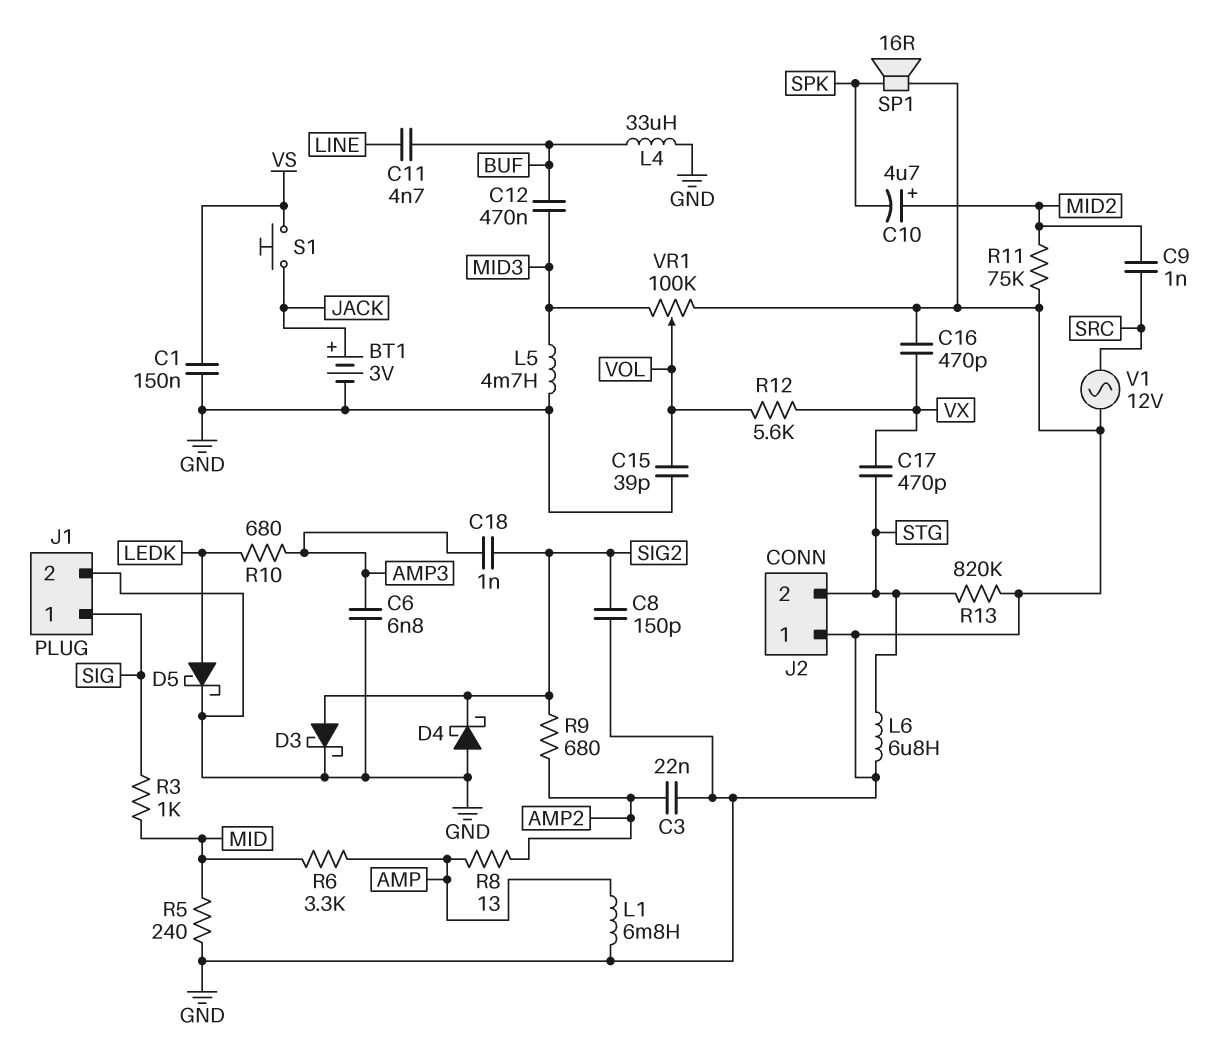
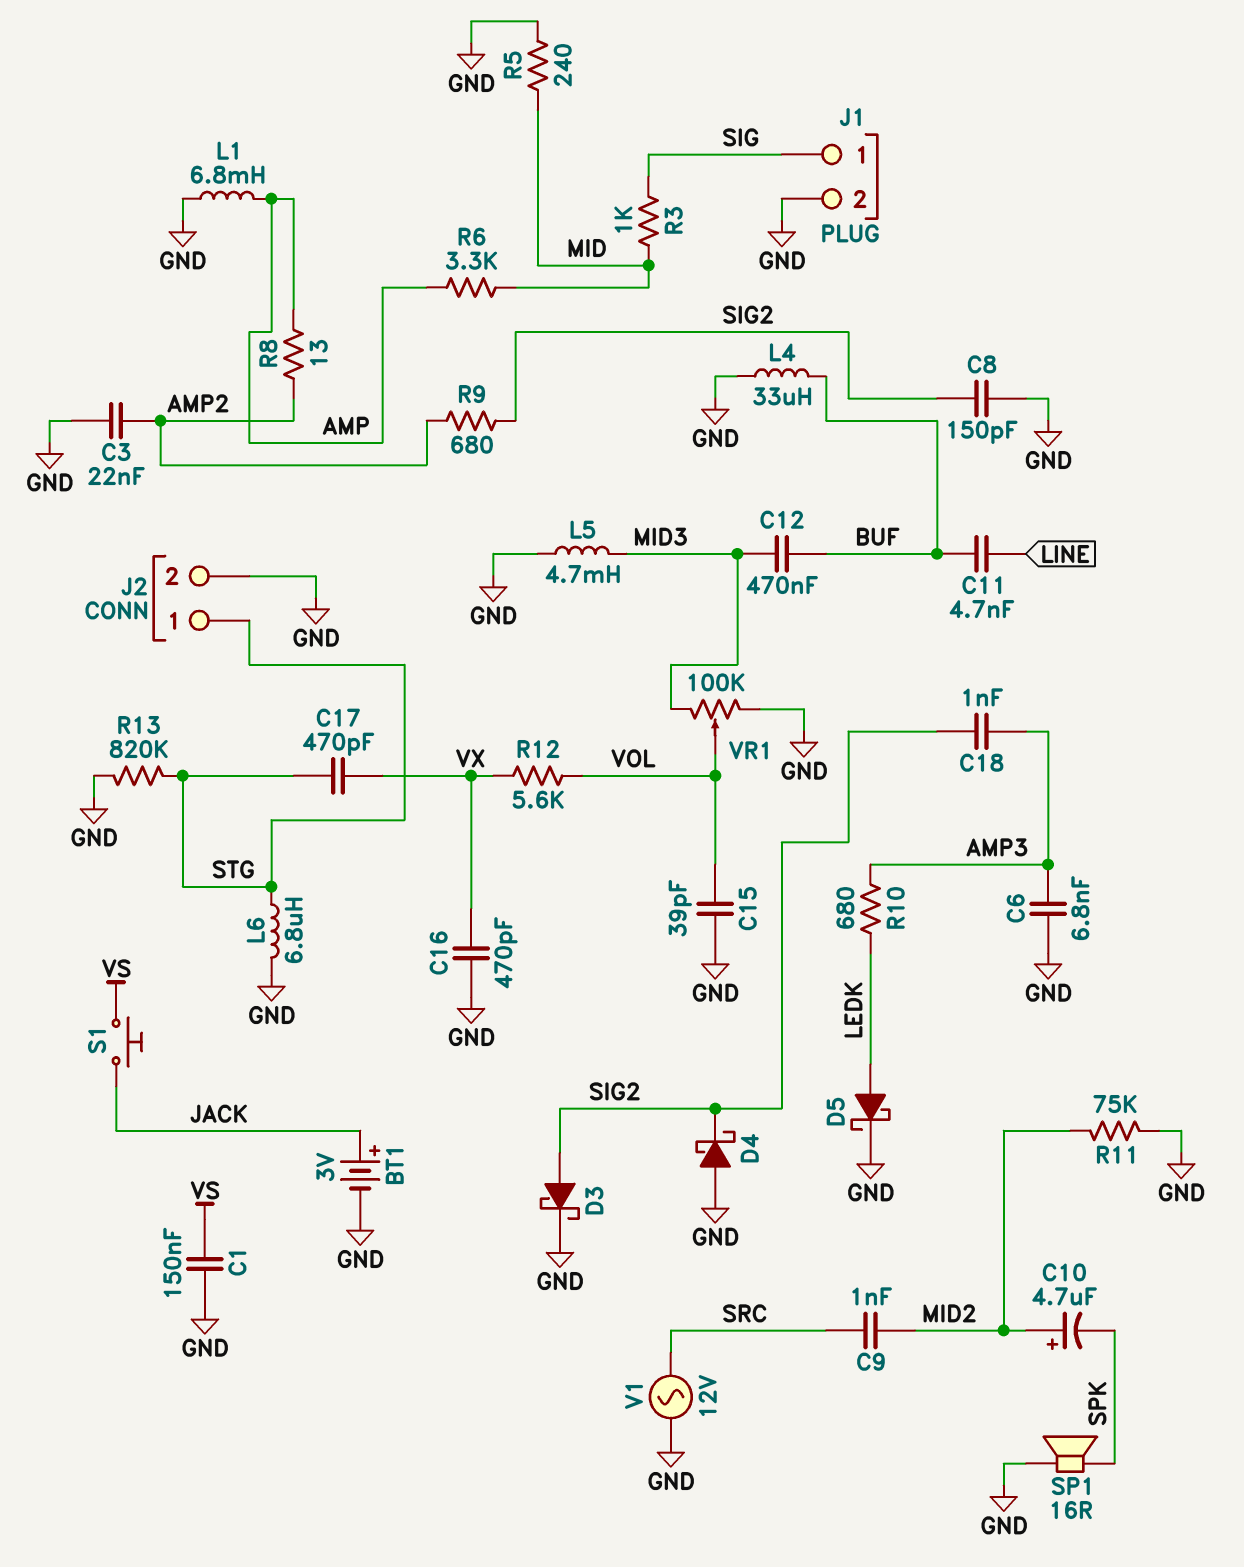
J2 pin 1: GND -> STG
J2 pin 2: STG -> GND

